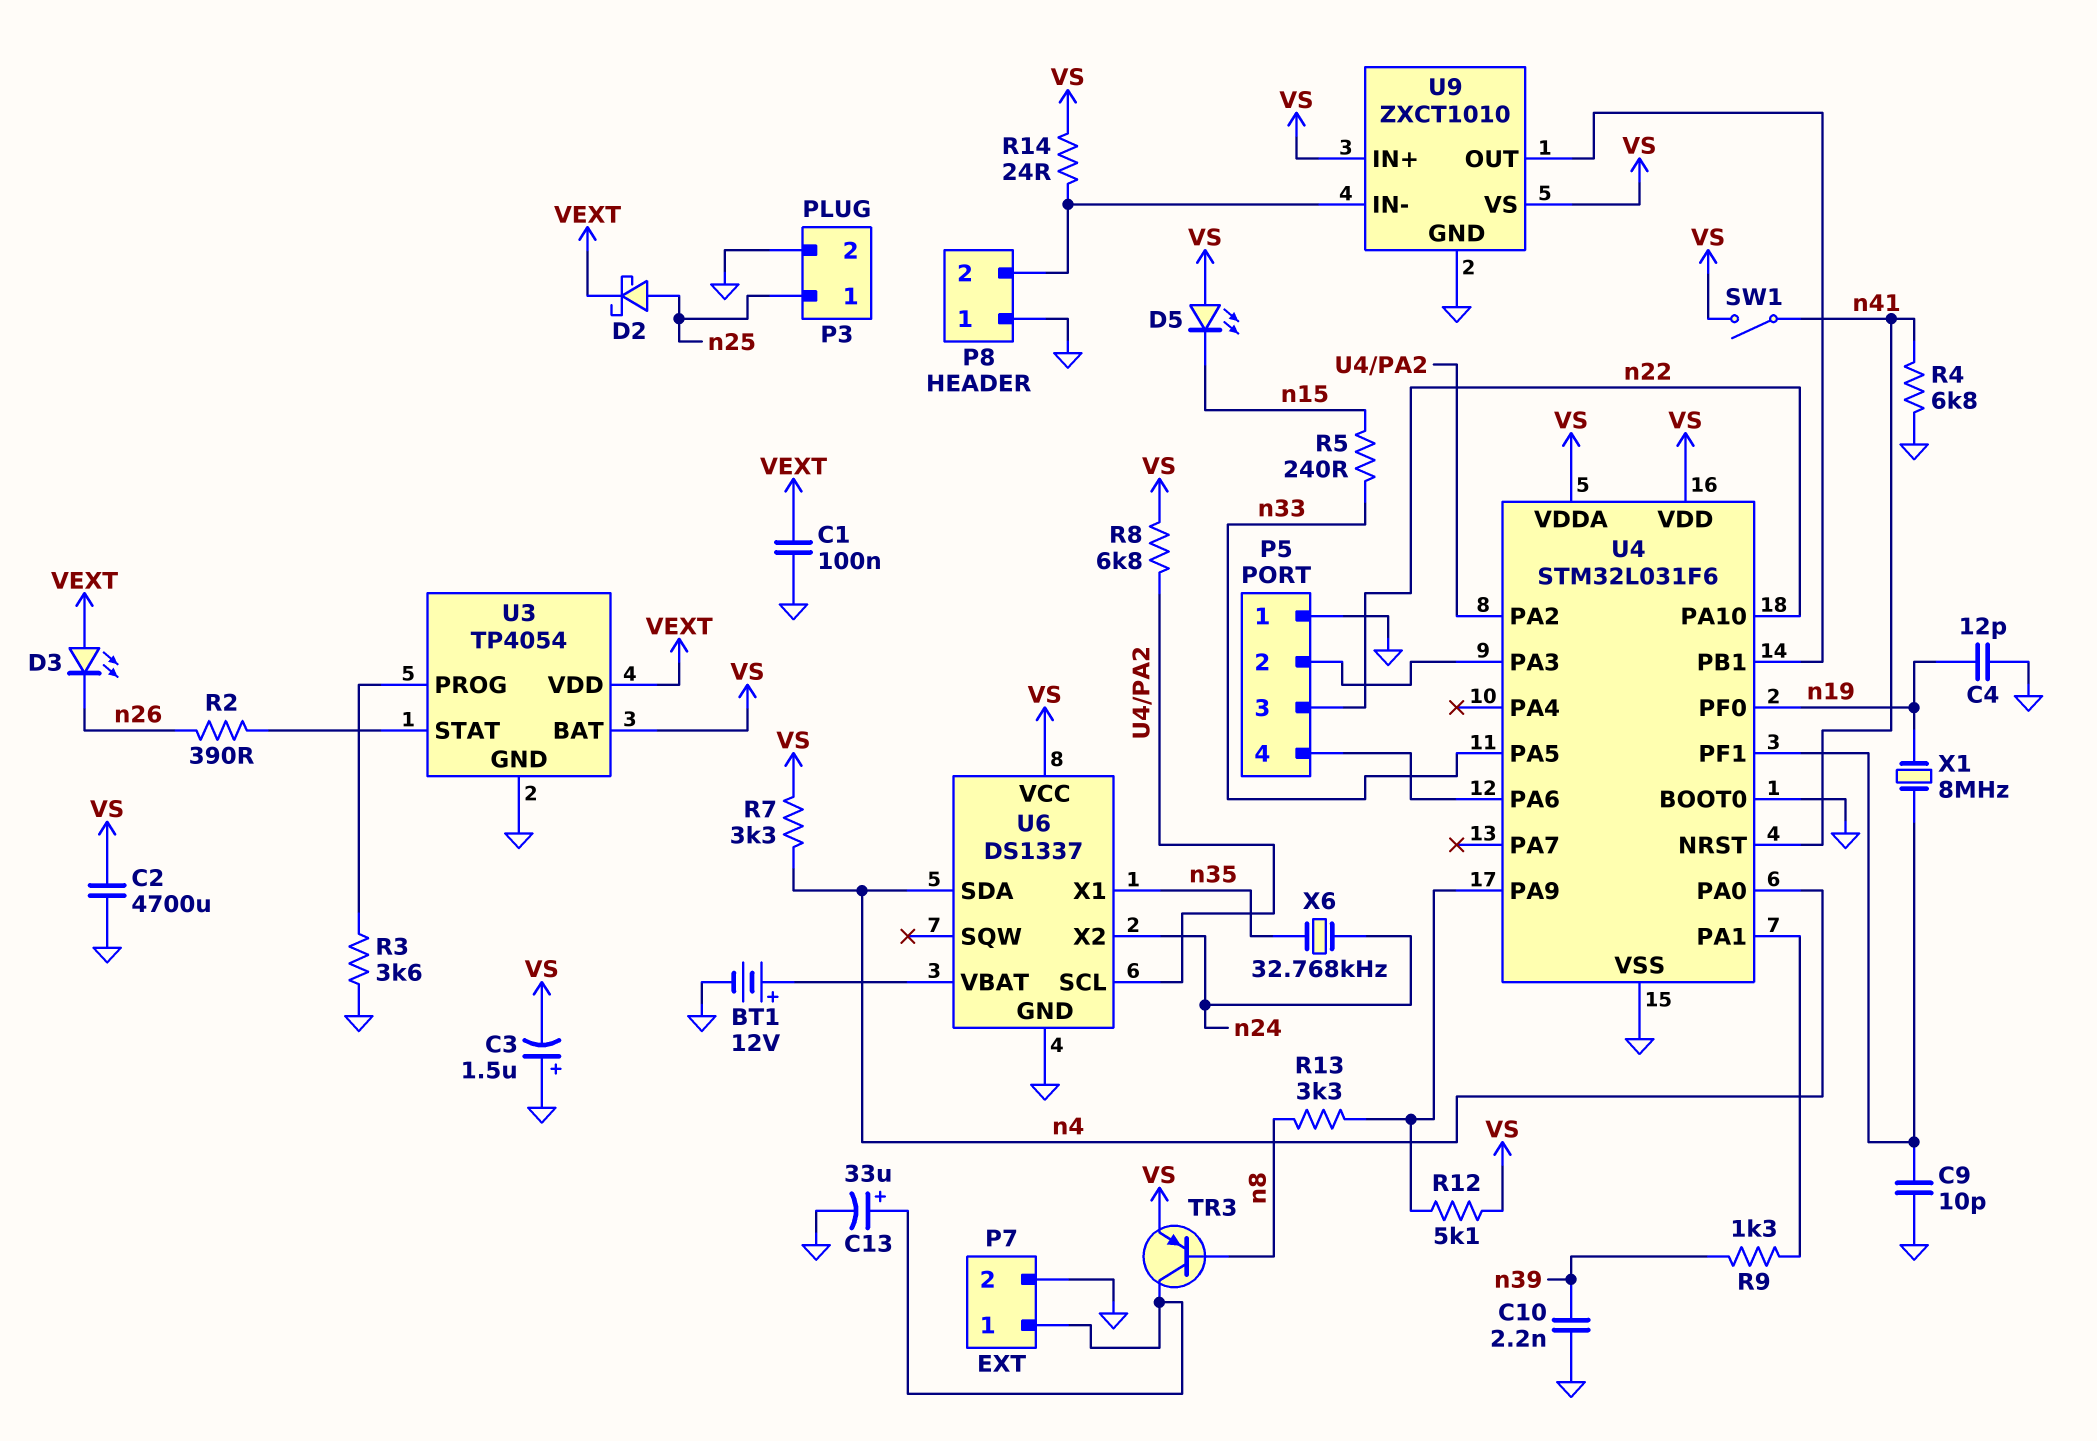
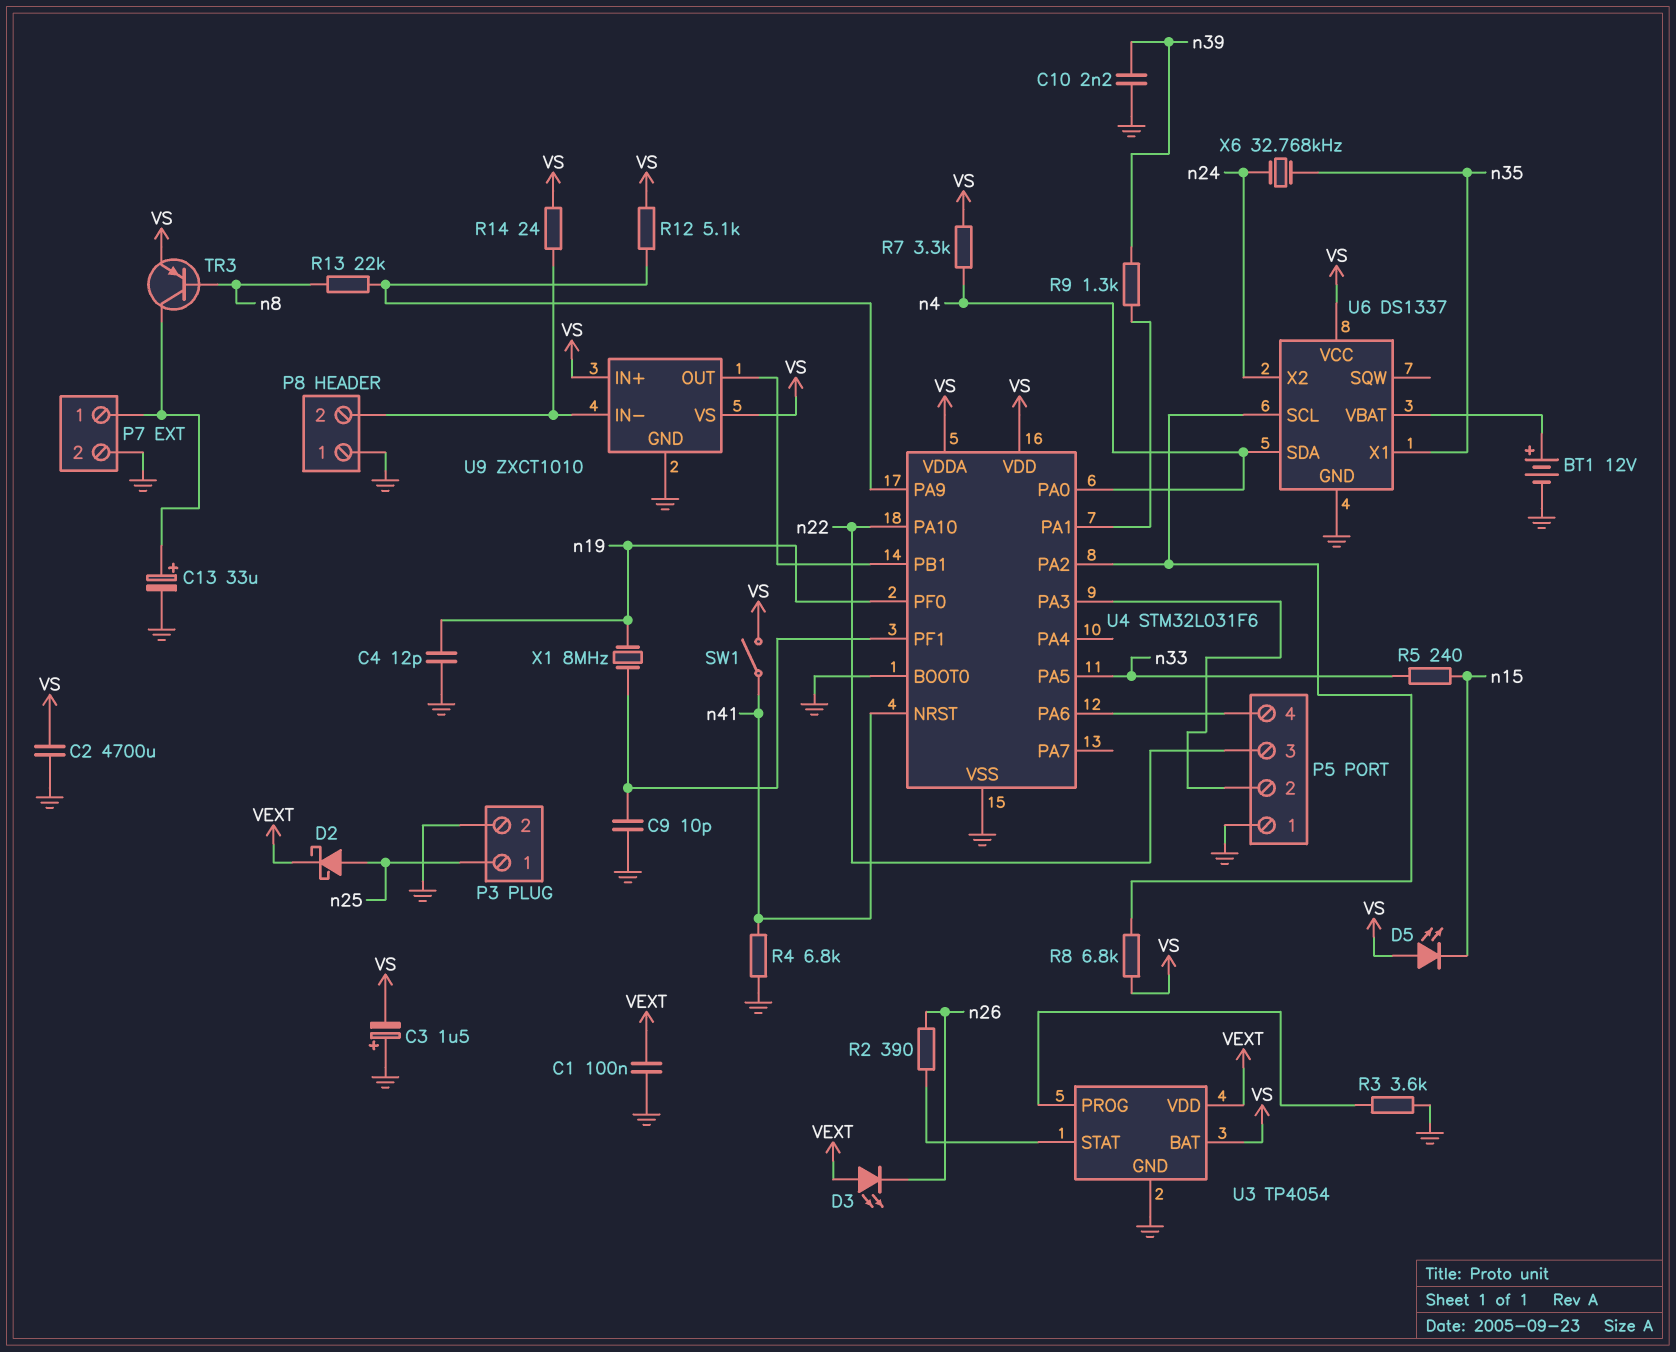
R13: 3.3k (U4/PA9, n8) -> 22k (U4/PA9, n8)

